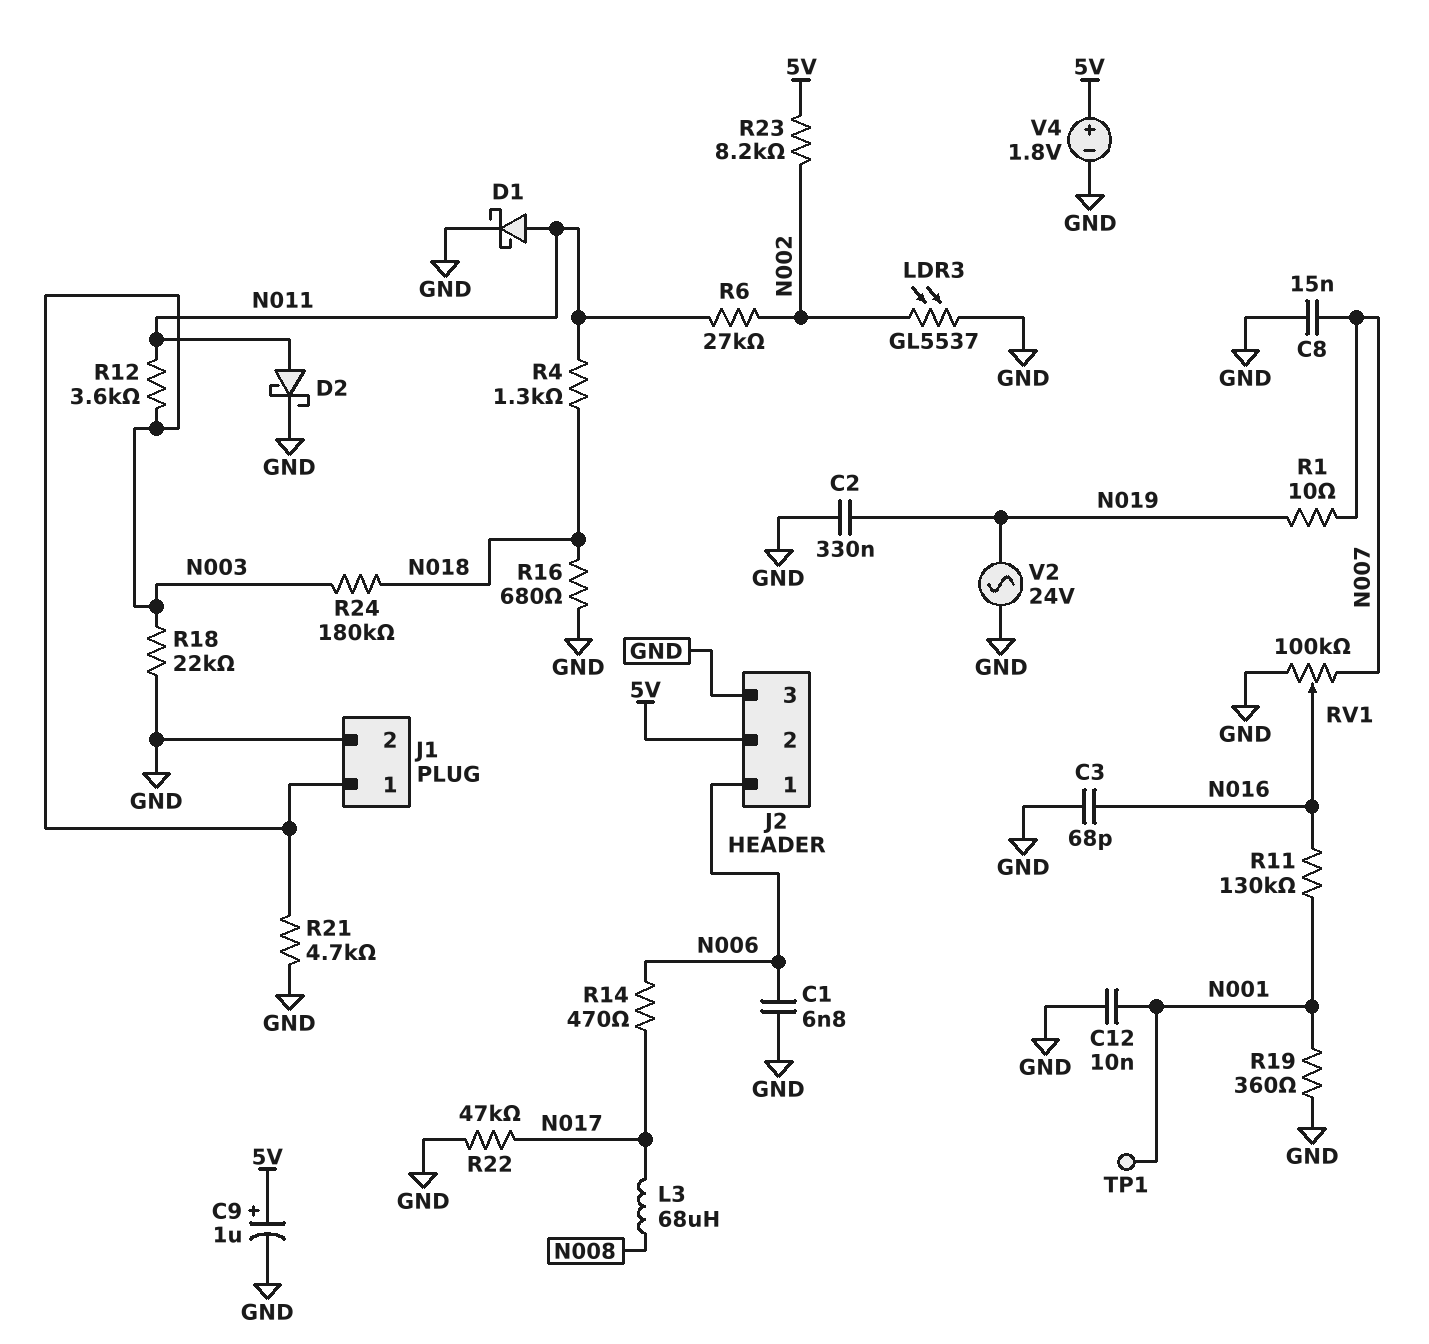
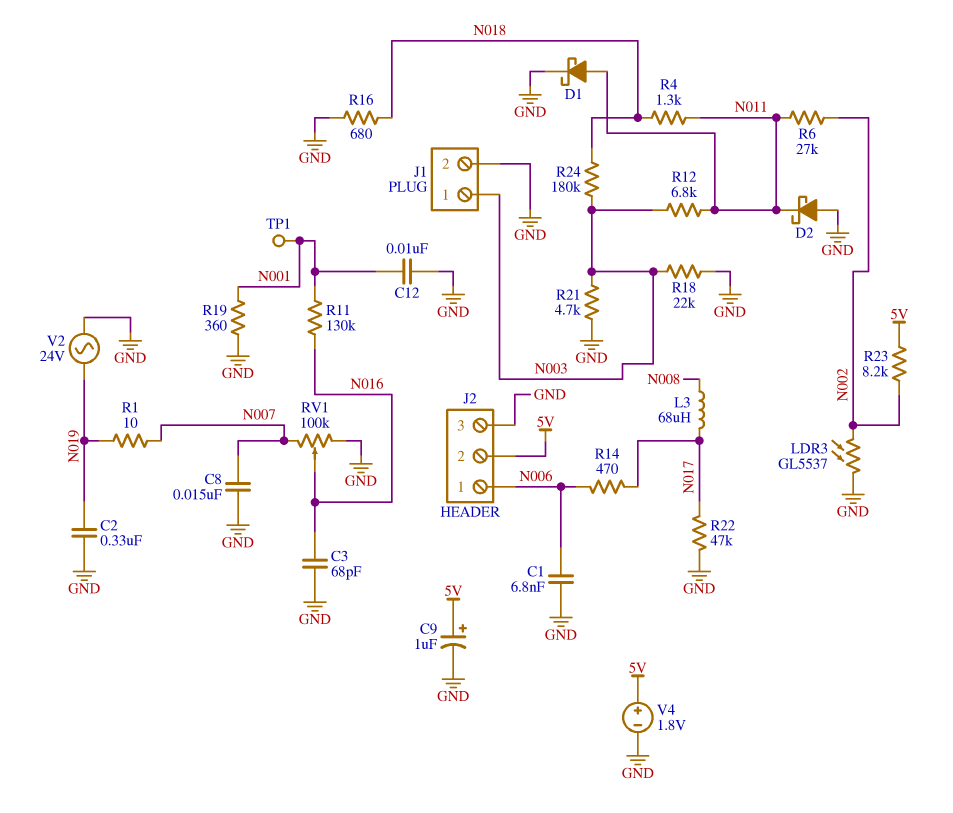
D2: schottky (A N011, K GND) -> schottky (A GND, K N011)
R12: 3.6k (N003, N011) -> 6.8k (N003, N011)

